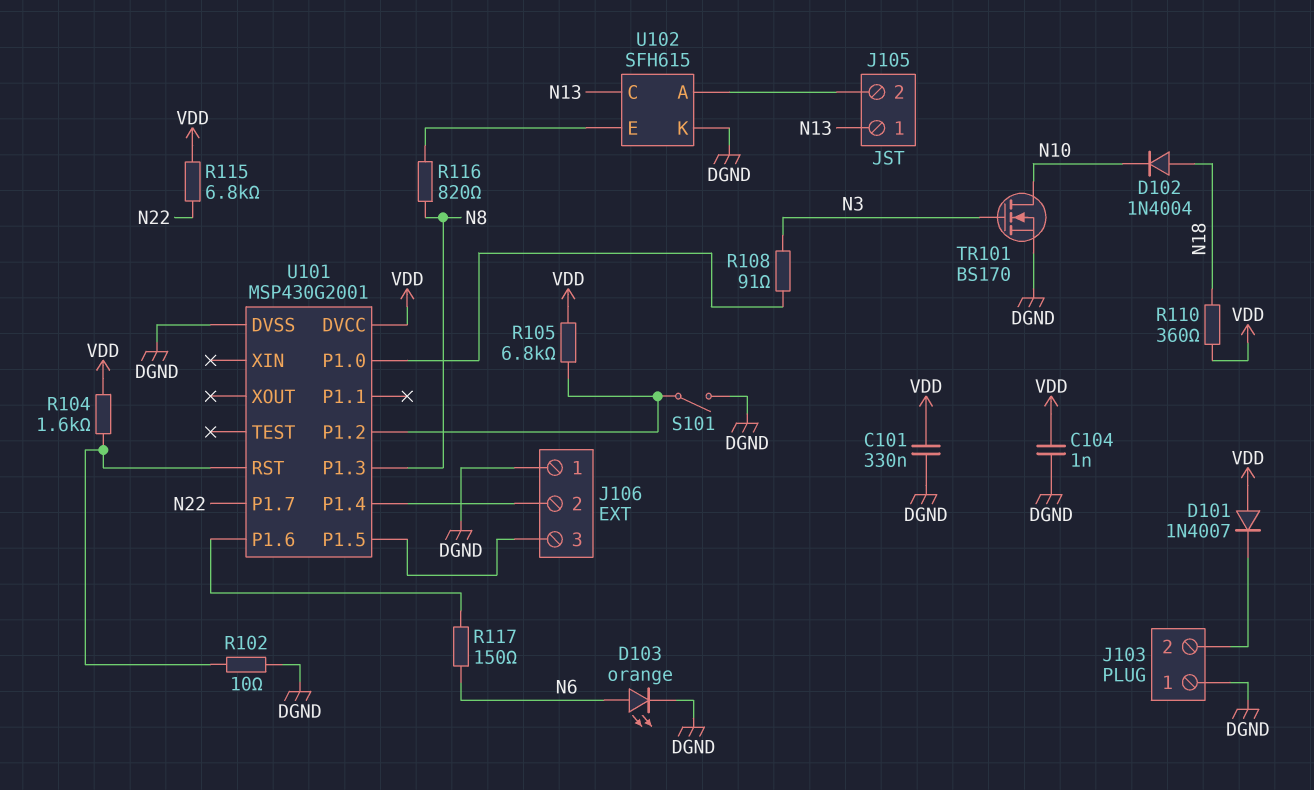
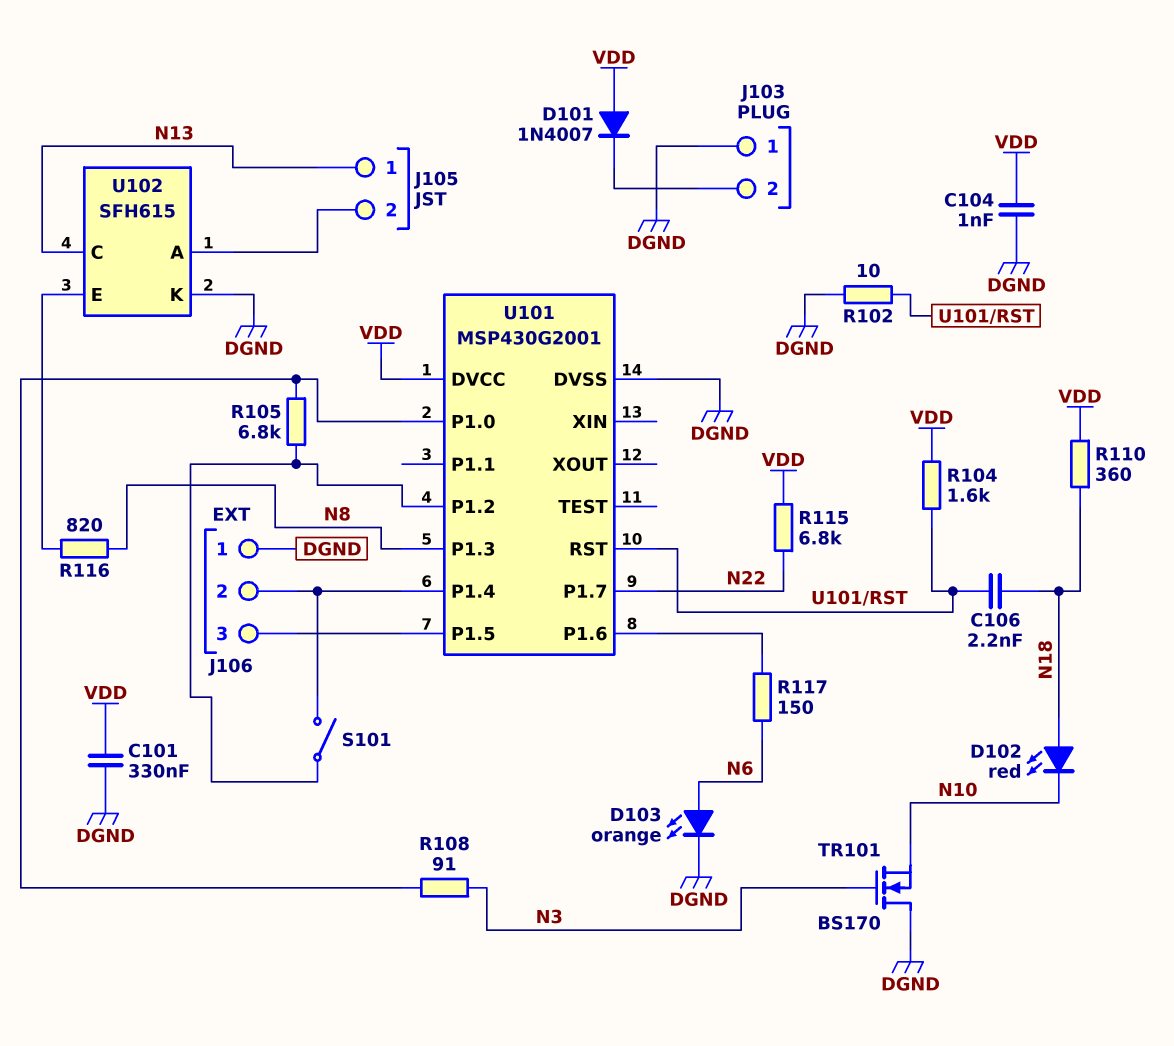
C106: none -> 2.2nF (N18, U101/RST)
D102: diode 1N4004 (A N18, K N10) -> LED red (A N18, K N10)
R105: 6.8k (U101/P1.2, VDD) -> 6.8k (U101/P1.0, U101/P1.2)
S101: switch (DGND, U101/P1.2) -> switch (J106/2, U101/P1.2)
TR101: NMOS BS170 (G N3, D N10, S DGND) -> NMOS BS170 (G N3, D DGND, S N10)

